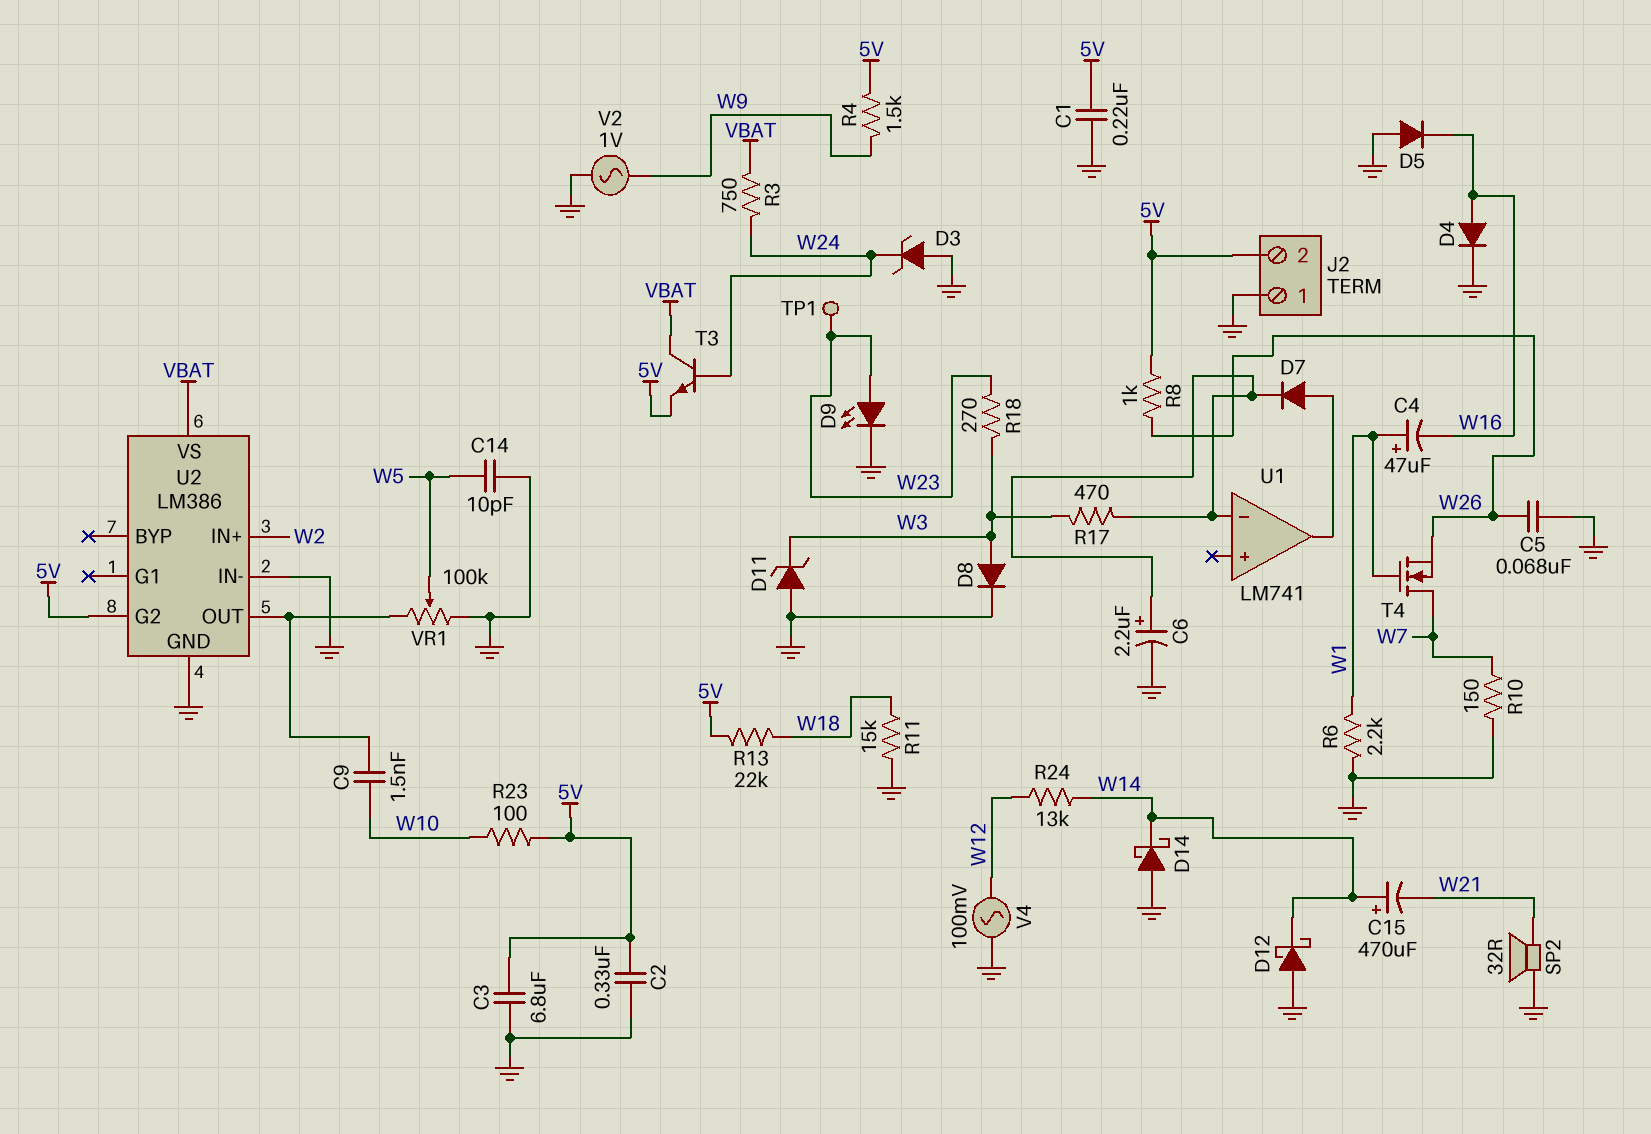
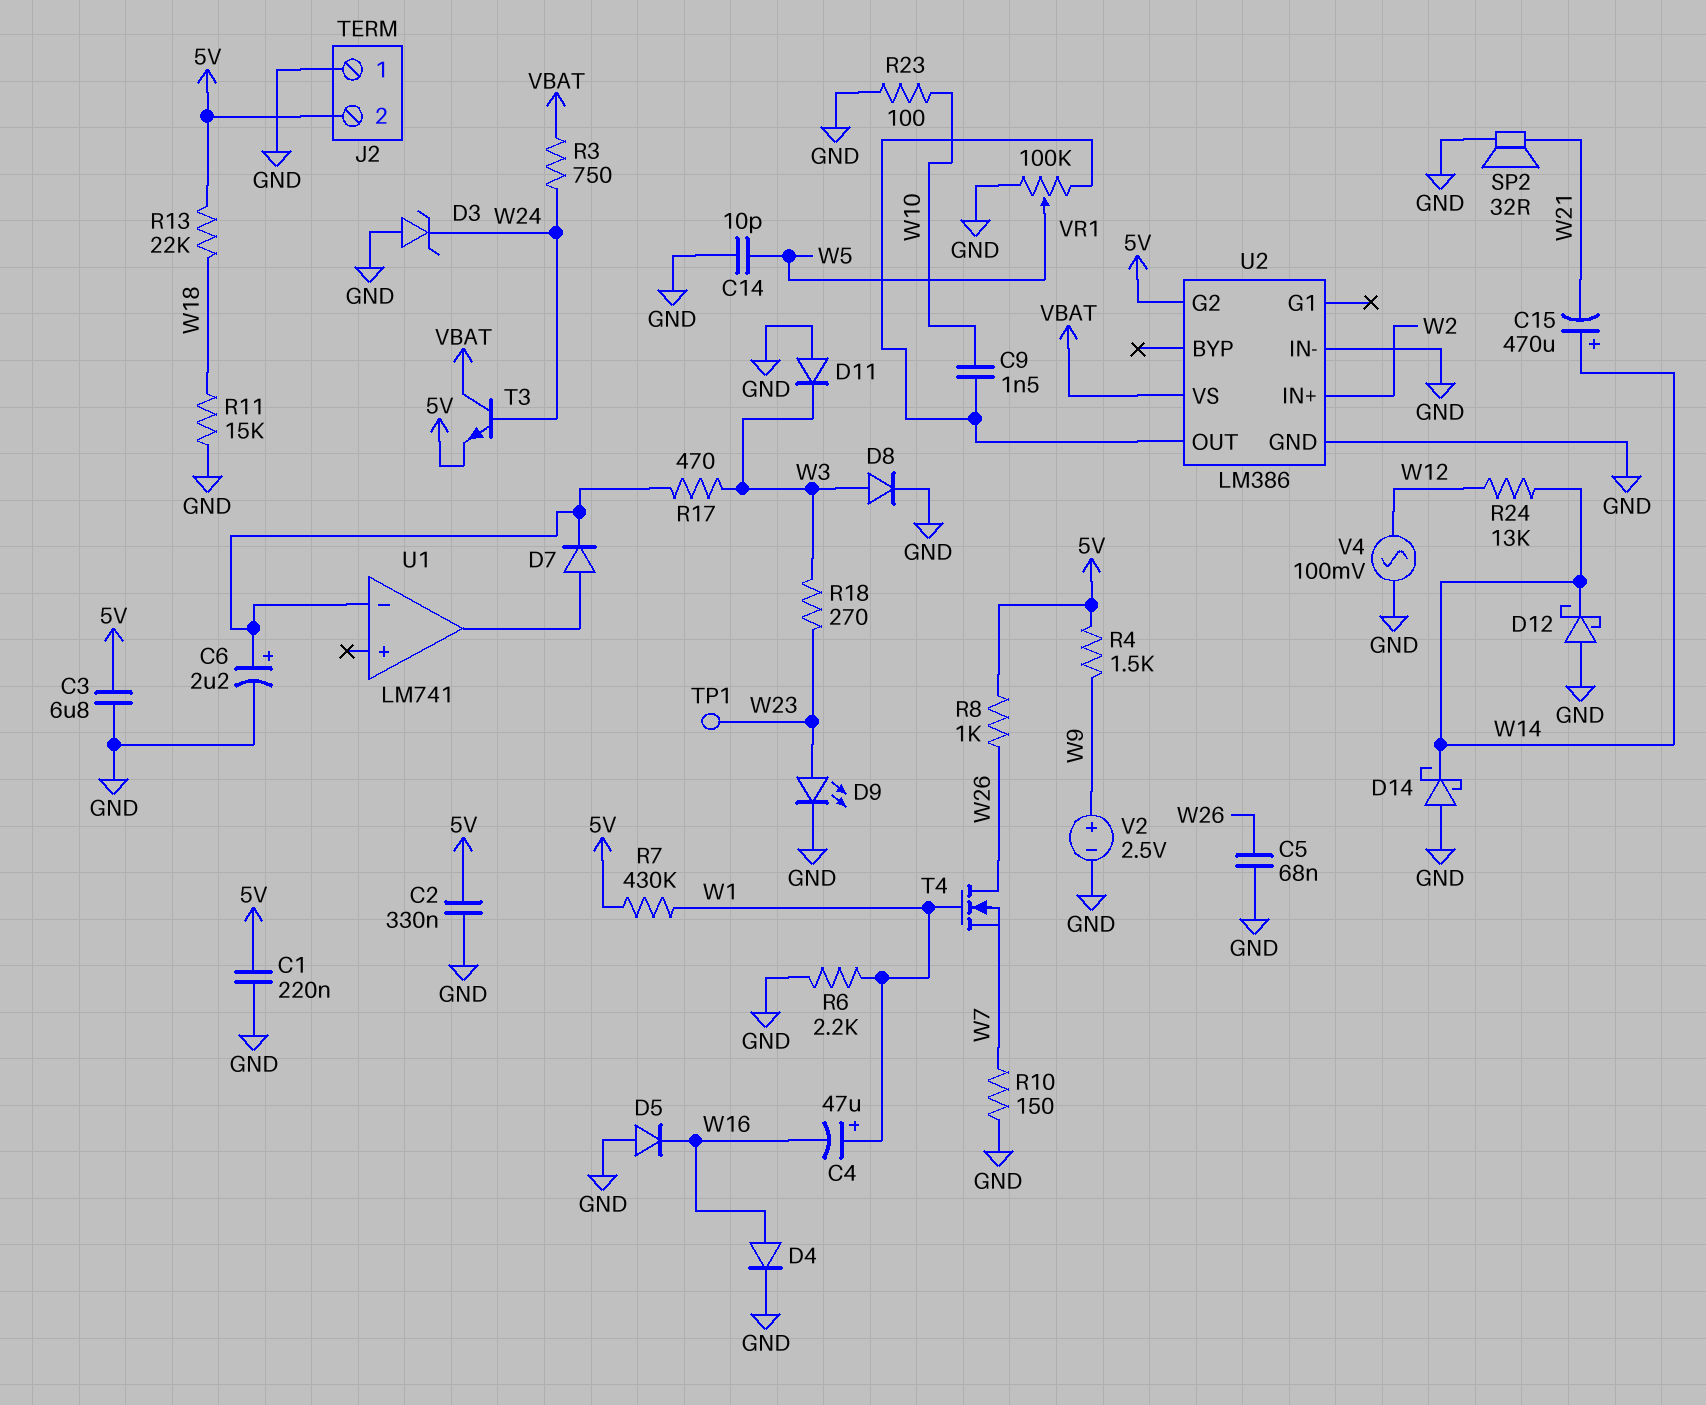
D11: zener (A GND, K W3) -> diode (A GND, K W3)
R7: none -> 430k (5V, W1)
R23: 100 (5V, W10) -> 100 (GND, W10)
T4: NMOS (G W1, D W7, S W26) -> NMOS (G W1, D W26, S W7)
V2: AC 1V (GND, W9) -> 2.5V (plus W9, minus GND)

